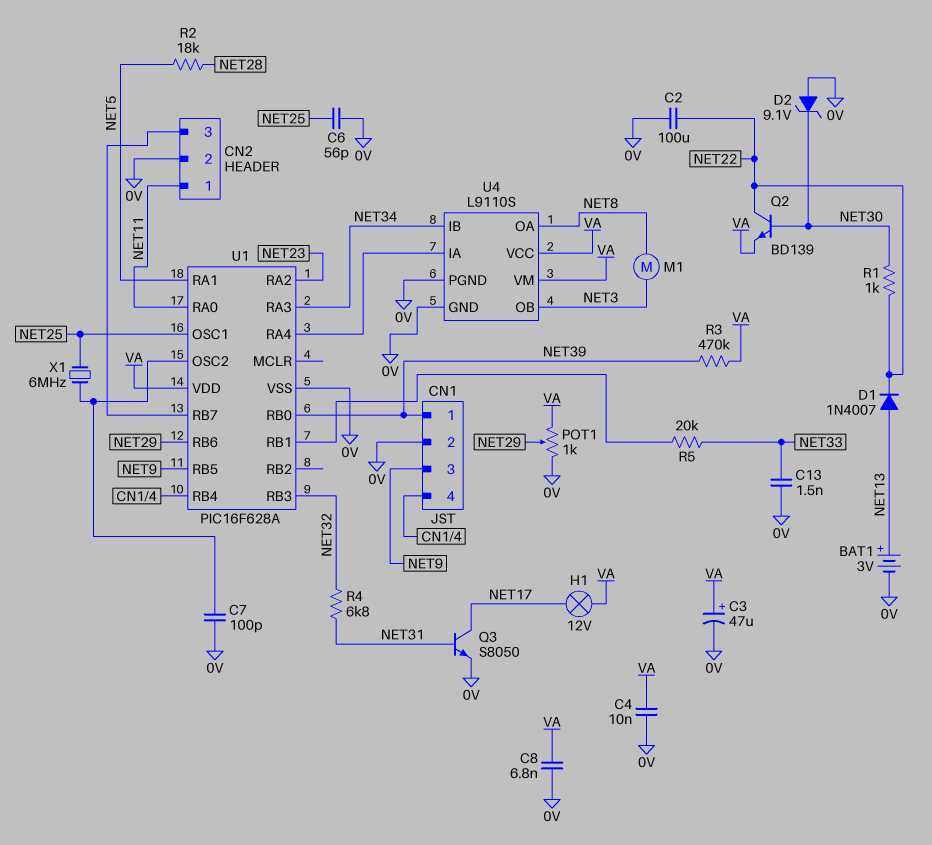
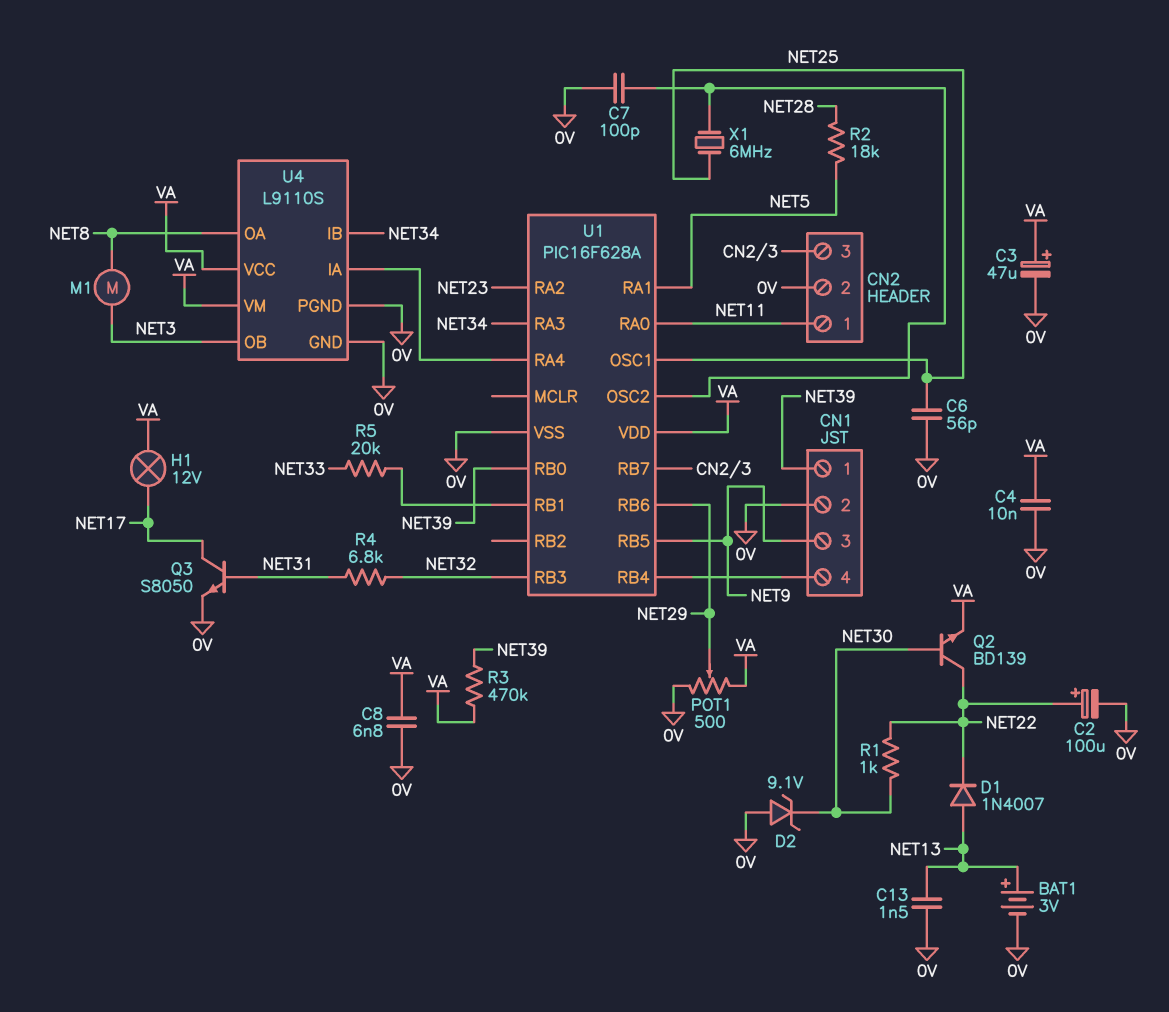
C2: 100uF (0V, NET22) -> 100uF (plus NET22, minus 0V)
C13: 1.5nF (0V, NET33) -> 1.5nF (0V, NET13)
POT1: 1k (0V, VA, wiper NET29) -> 500 (0V, VA, wiper NET29)

